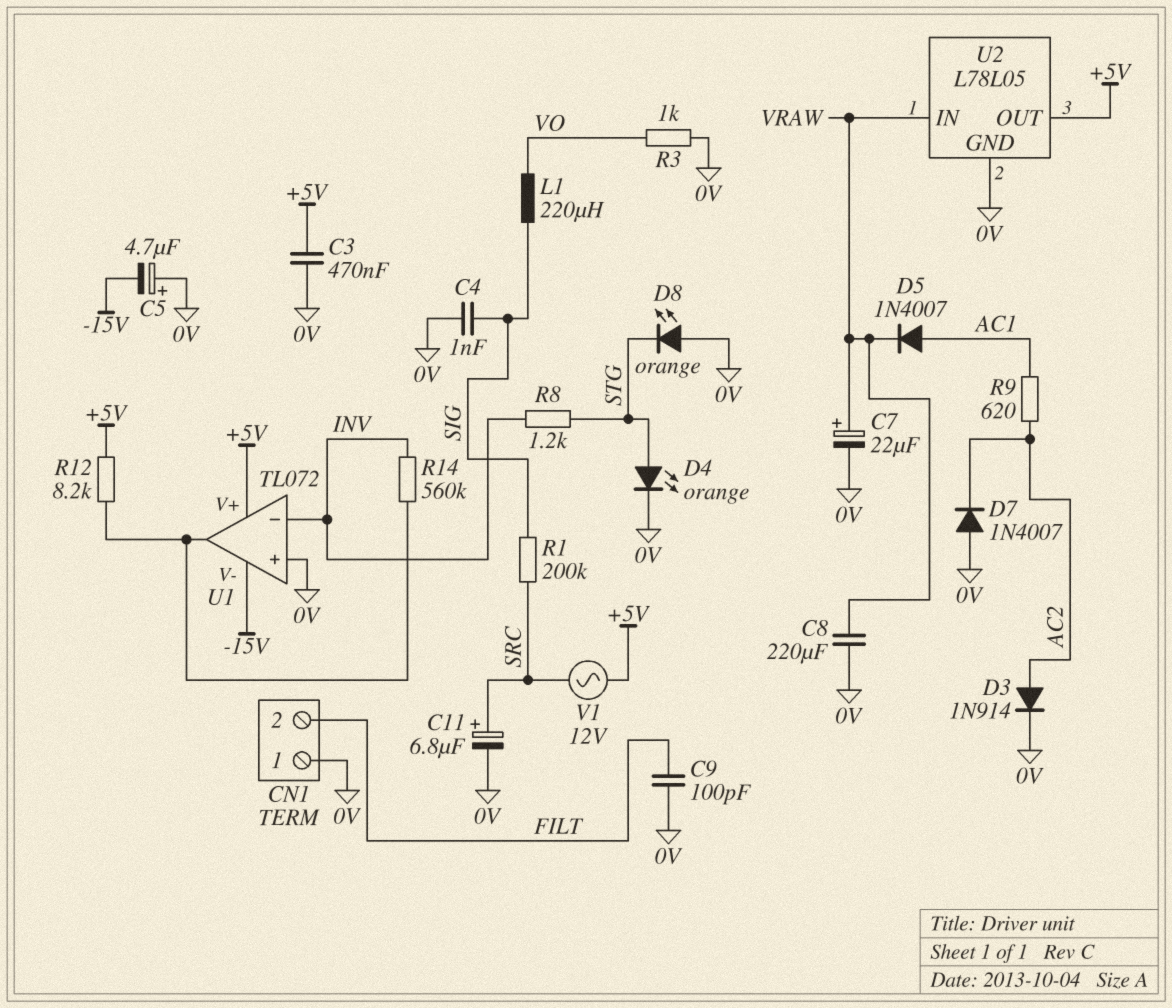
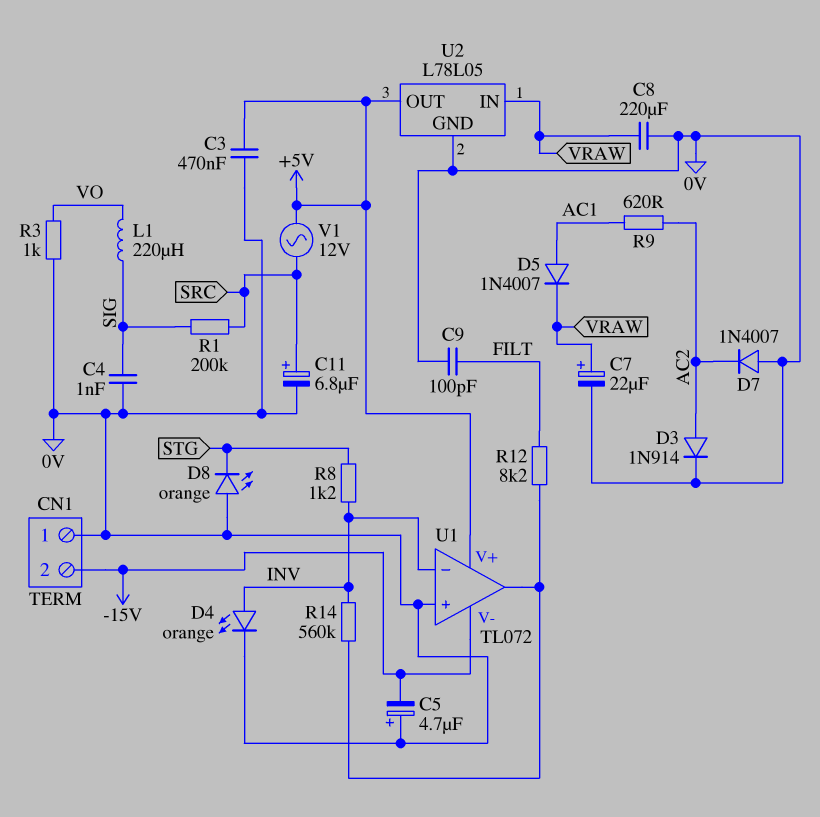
CN1 pin 2: FILT -> -15V
D4: LED orange (A STG, K 0V) -> LED orange (A INV, K 0V)
R12: 8.2k (+5V, U1/out) -> 8.2k (FILT, U1/out)

